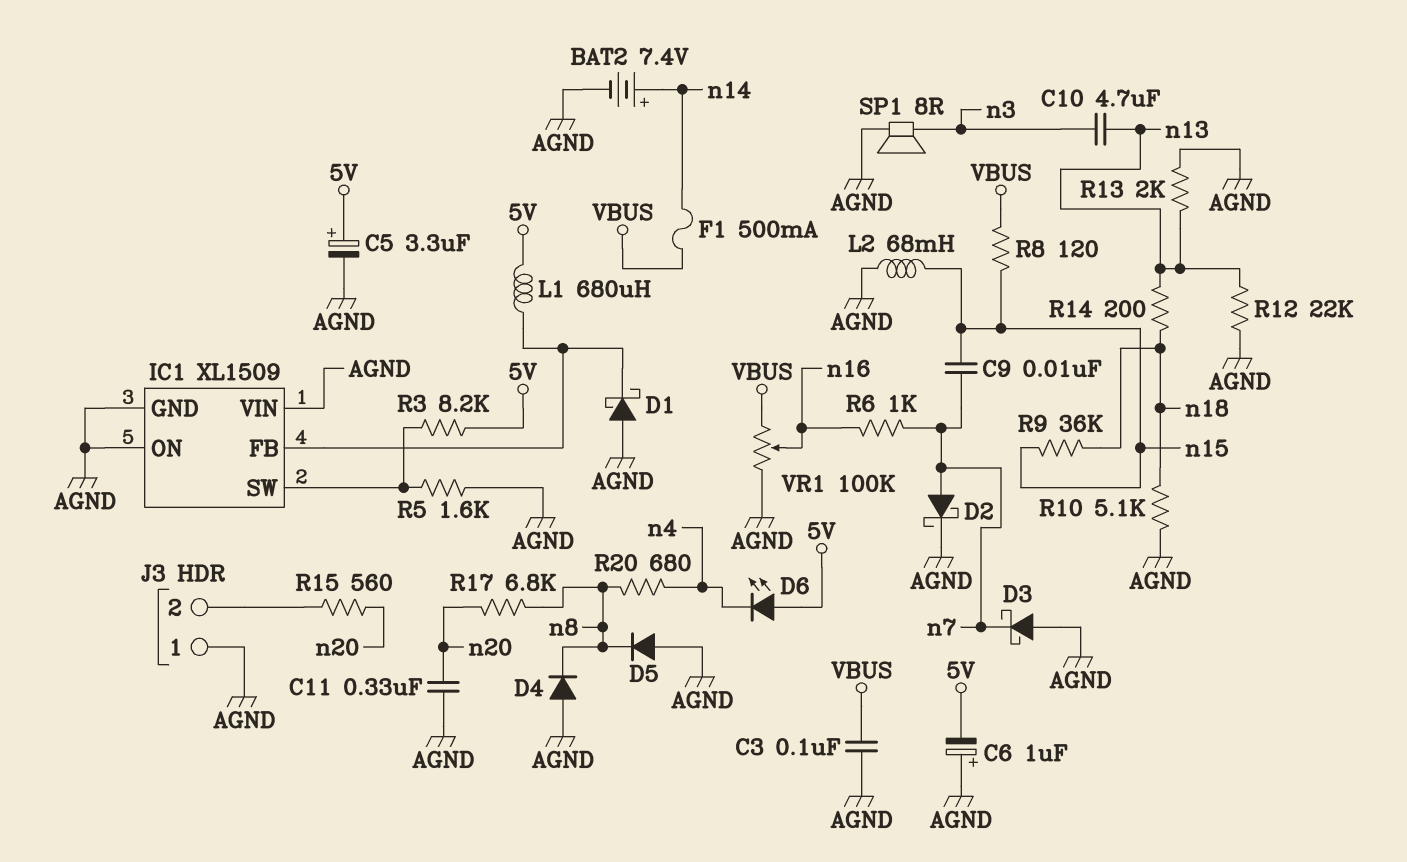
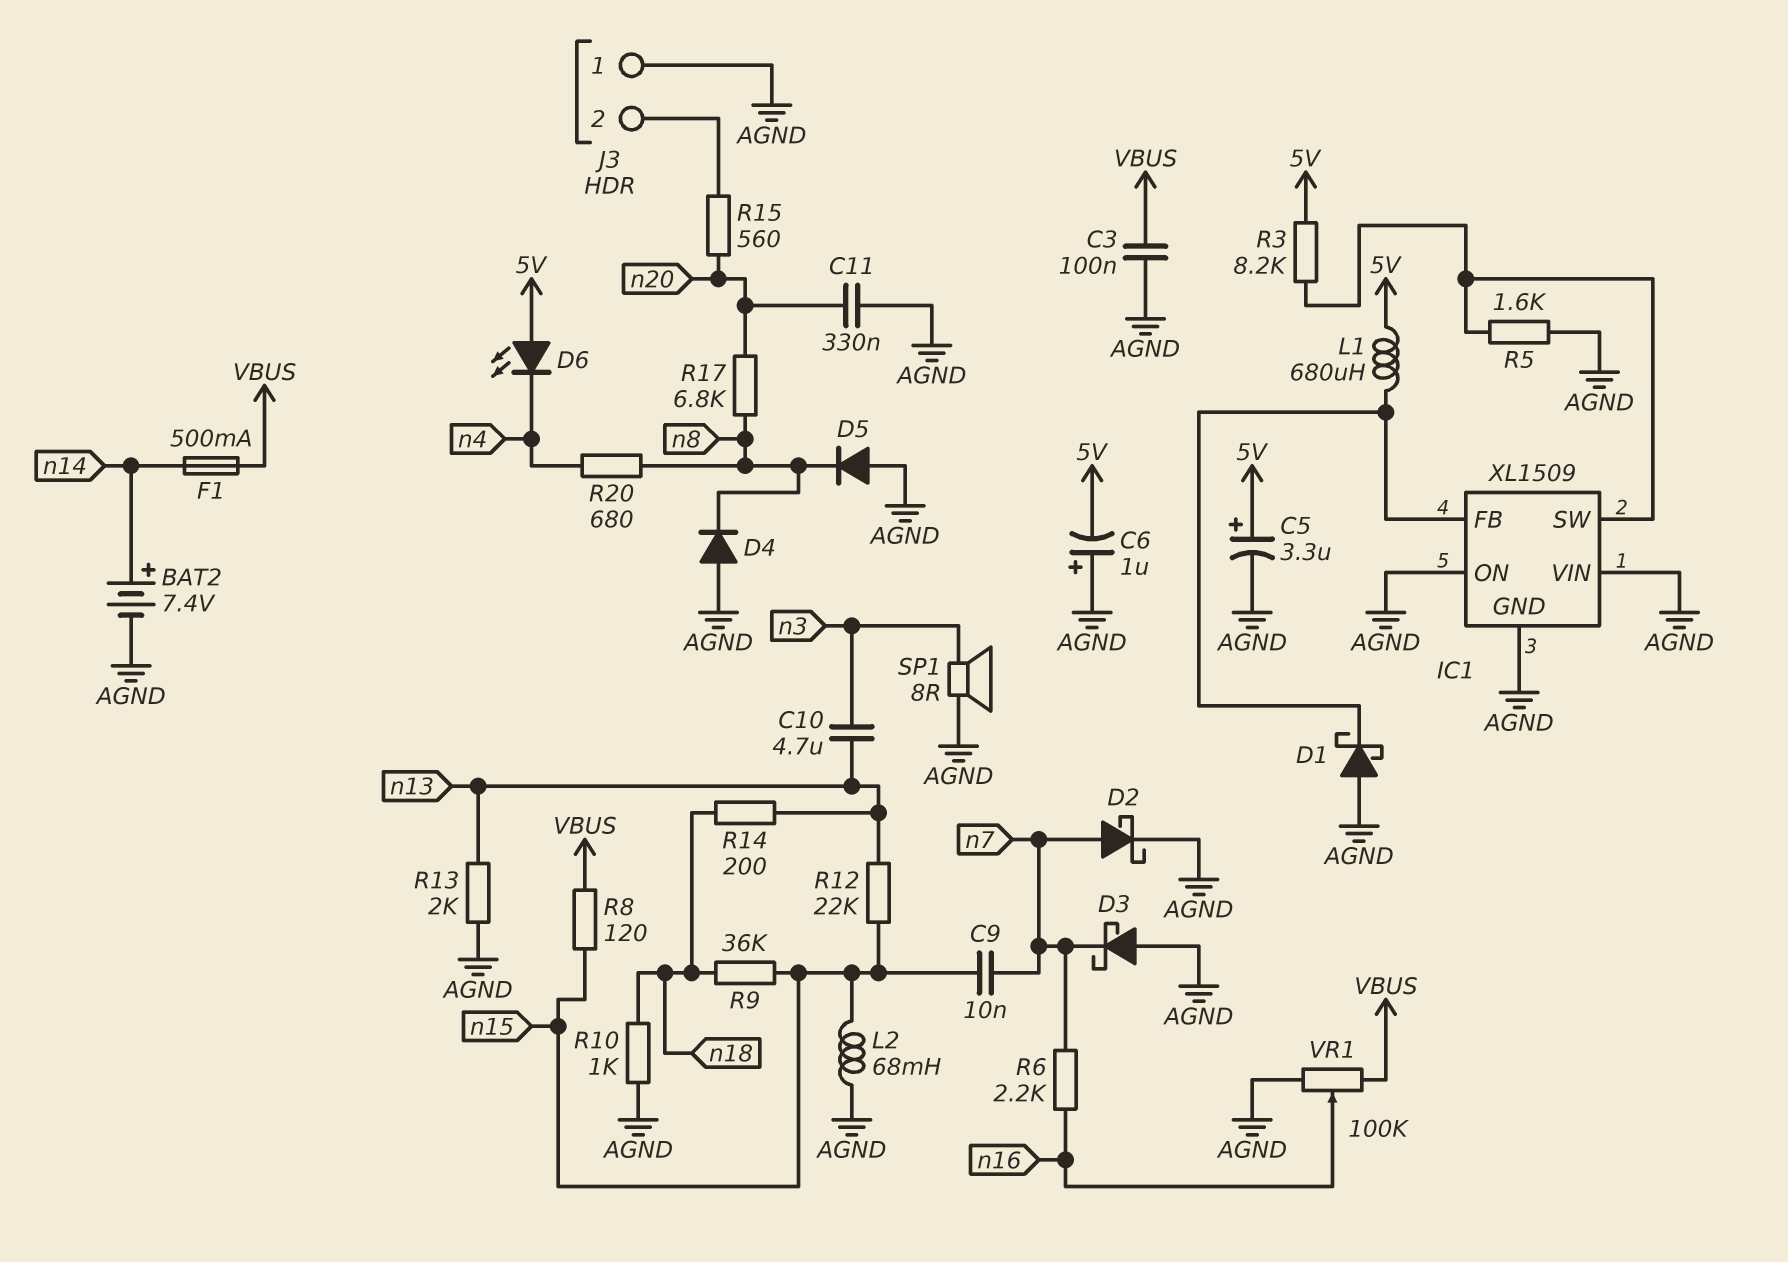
R6: 1k (n7, n16) -> 2.2k (n7, n16)
R10: 5.1k (AGND, n18) -> 1k (AGND, n18)
R12: 22k (AGND, n13) -> 22k (n13, n15)

